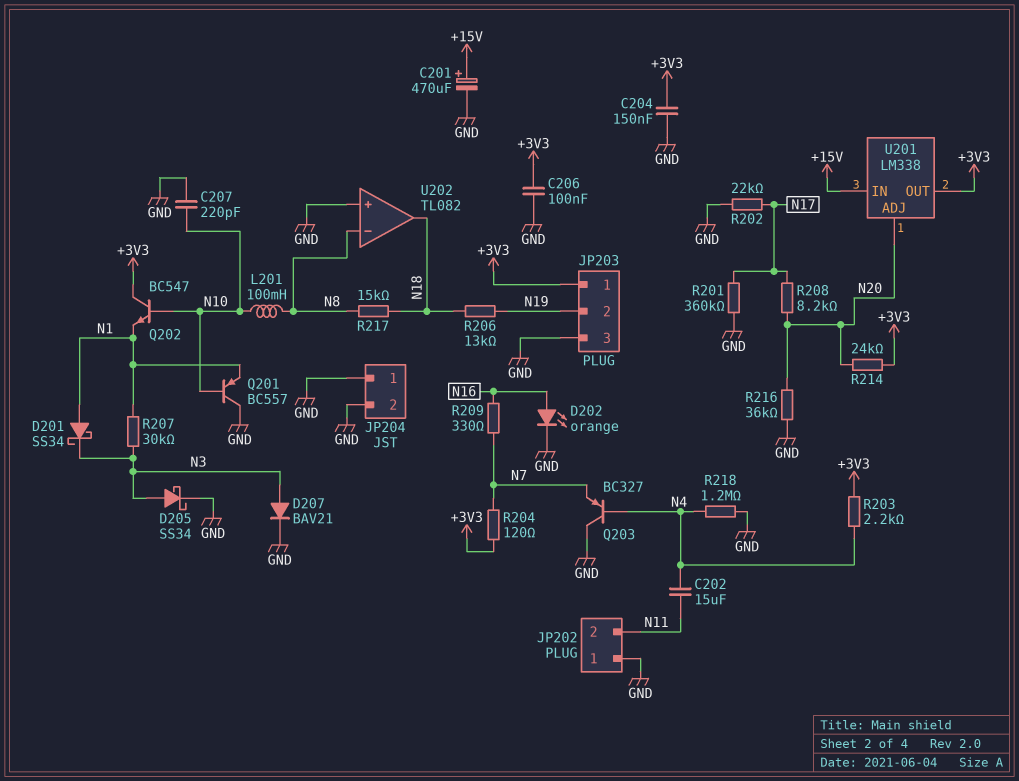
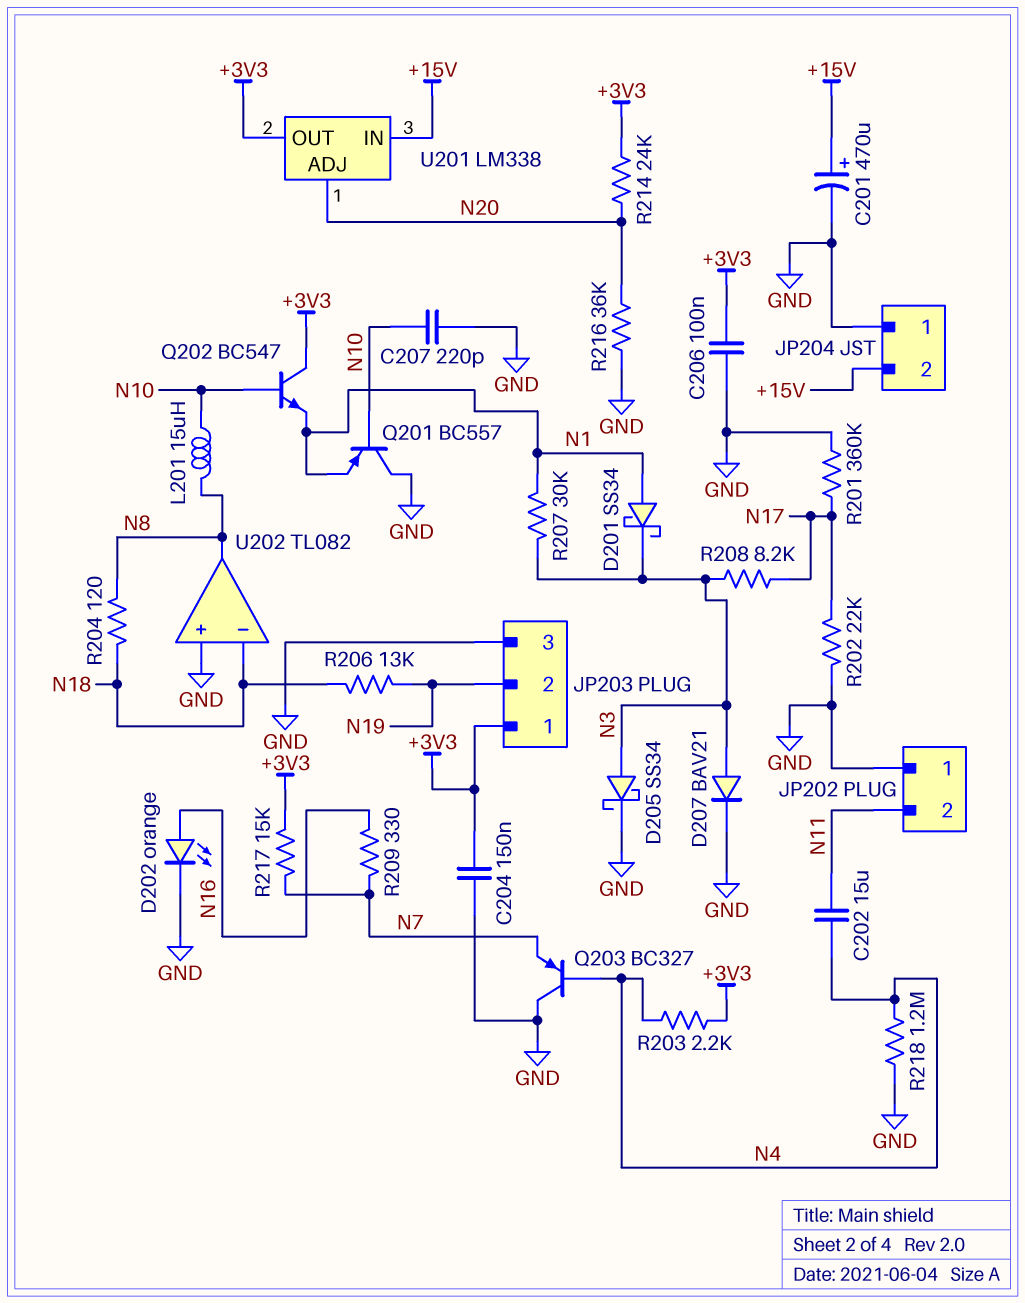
JP204 pin 2: GND -> +15V
L201: 100mH (N8, N10) -> 15uH (N8, N10)
R204: 120 (+3V3, N7) -> 120 (N8, N18)
R208: 8.2k (N17, N20) -> 8.2k (N3, N17)
R217: 15k (N8, N18) -> 15k (+3V3, N7)
U202 pin in-: N8 -> N18
U202 pin out: N18 -> N8

